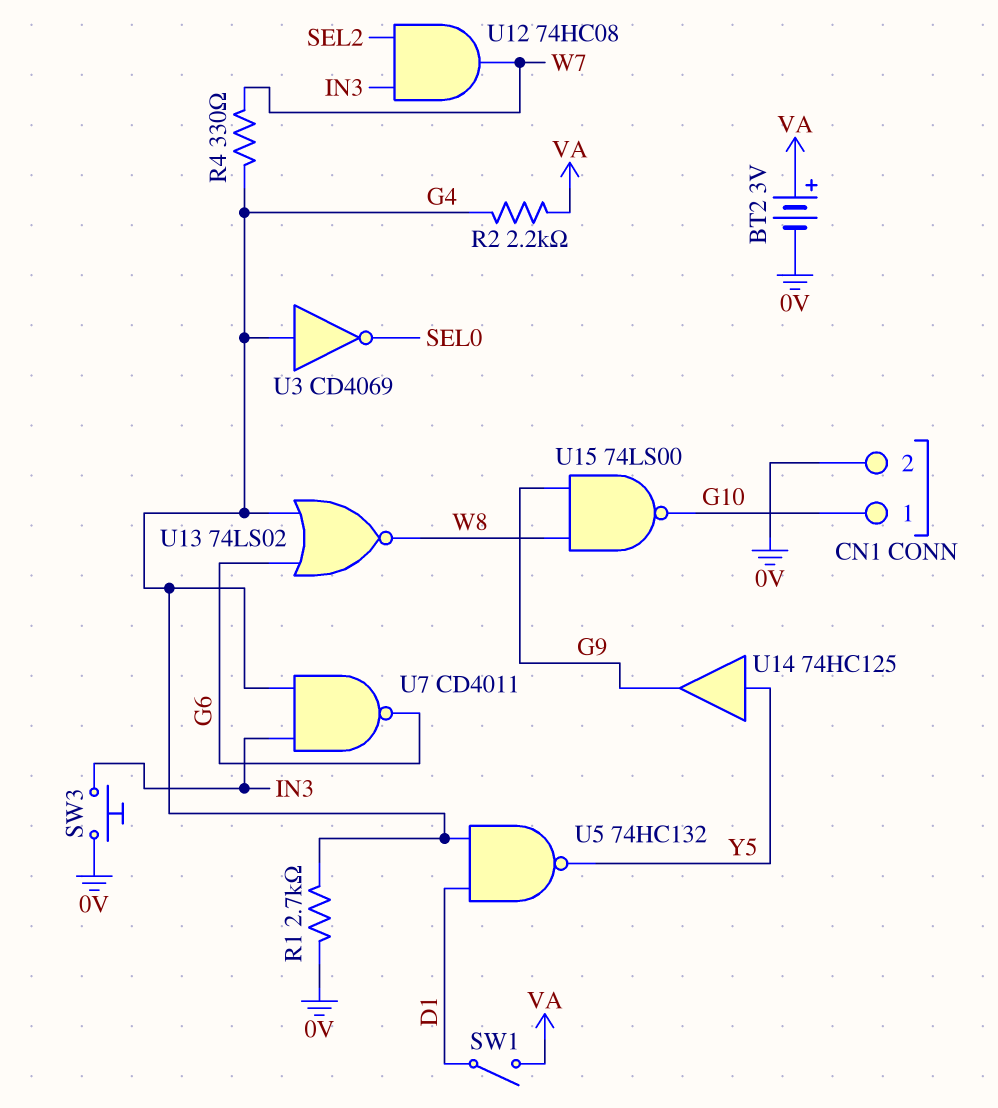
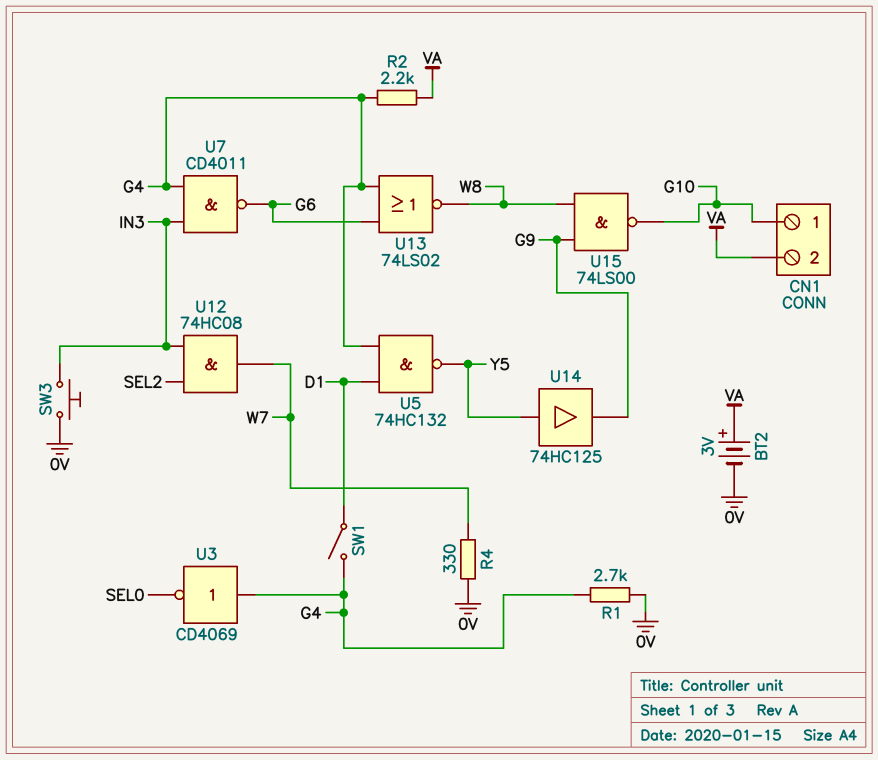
CN1 pin 2: 0V -> VA
R4: 330 (G4, W7) -> 330 (0V, W7)
SW1: switch (D1, VA) -> switch (D1, G4)

